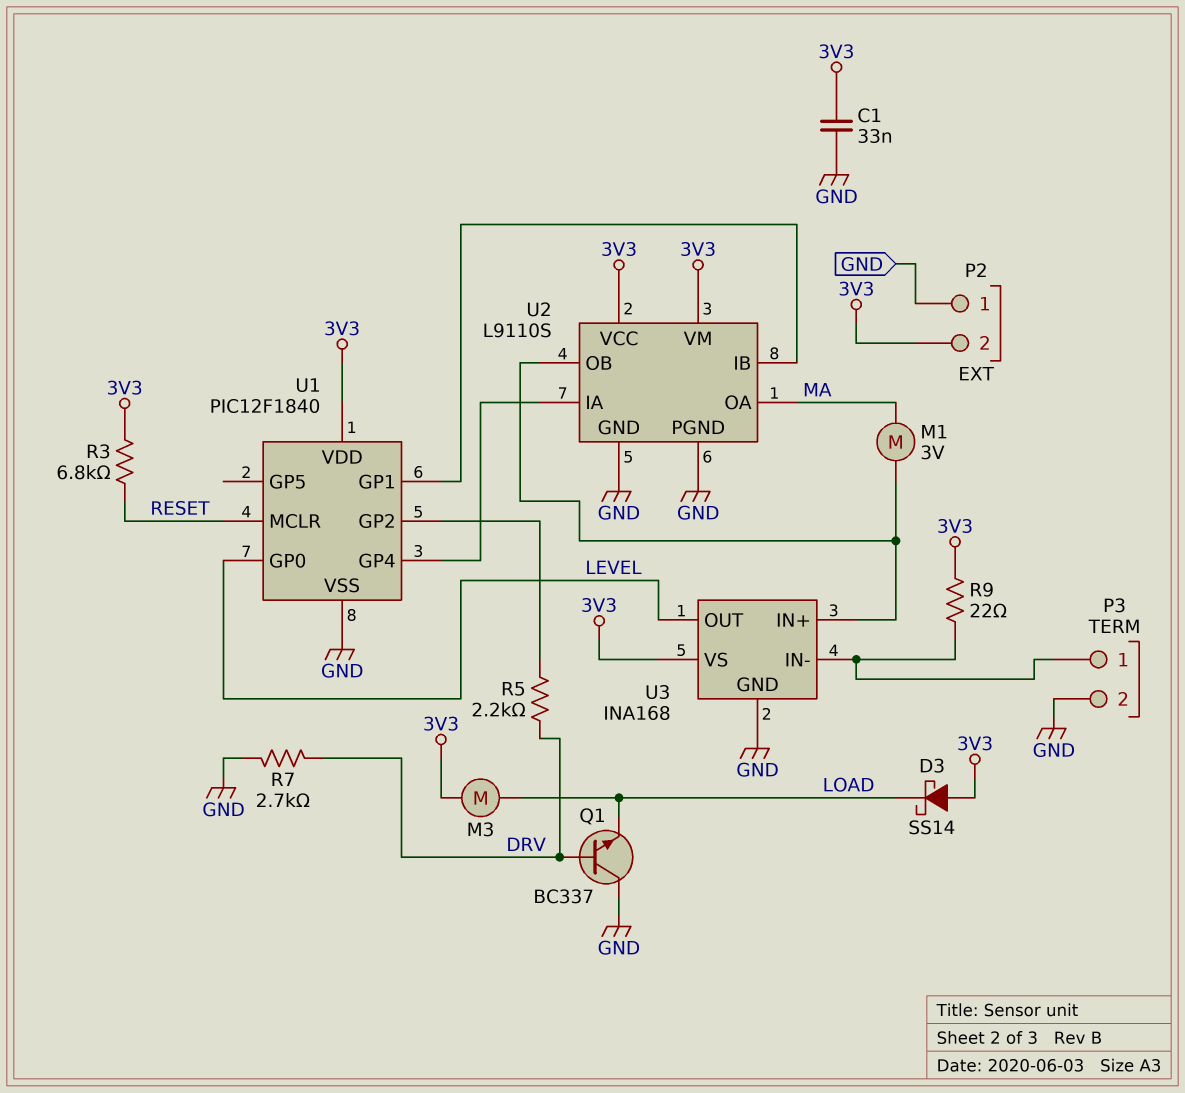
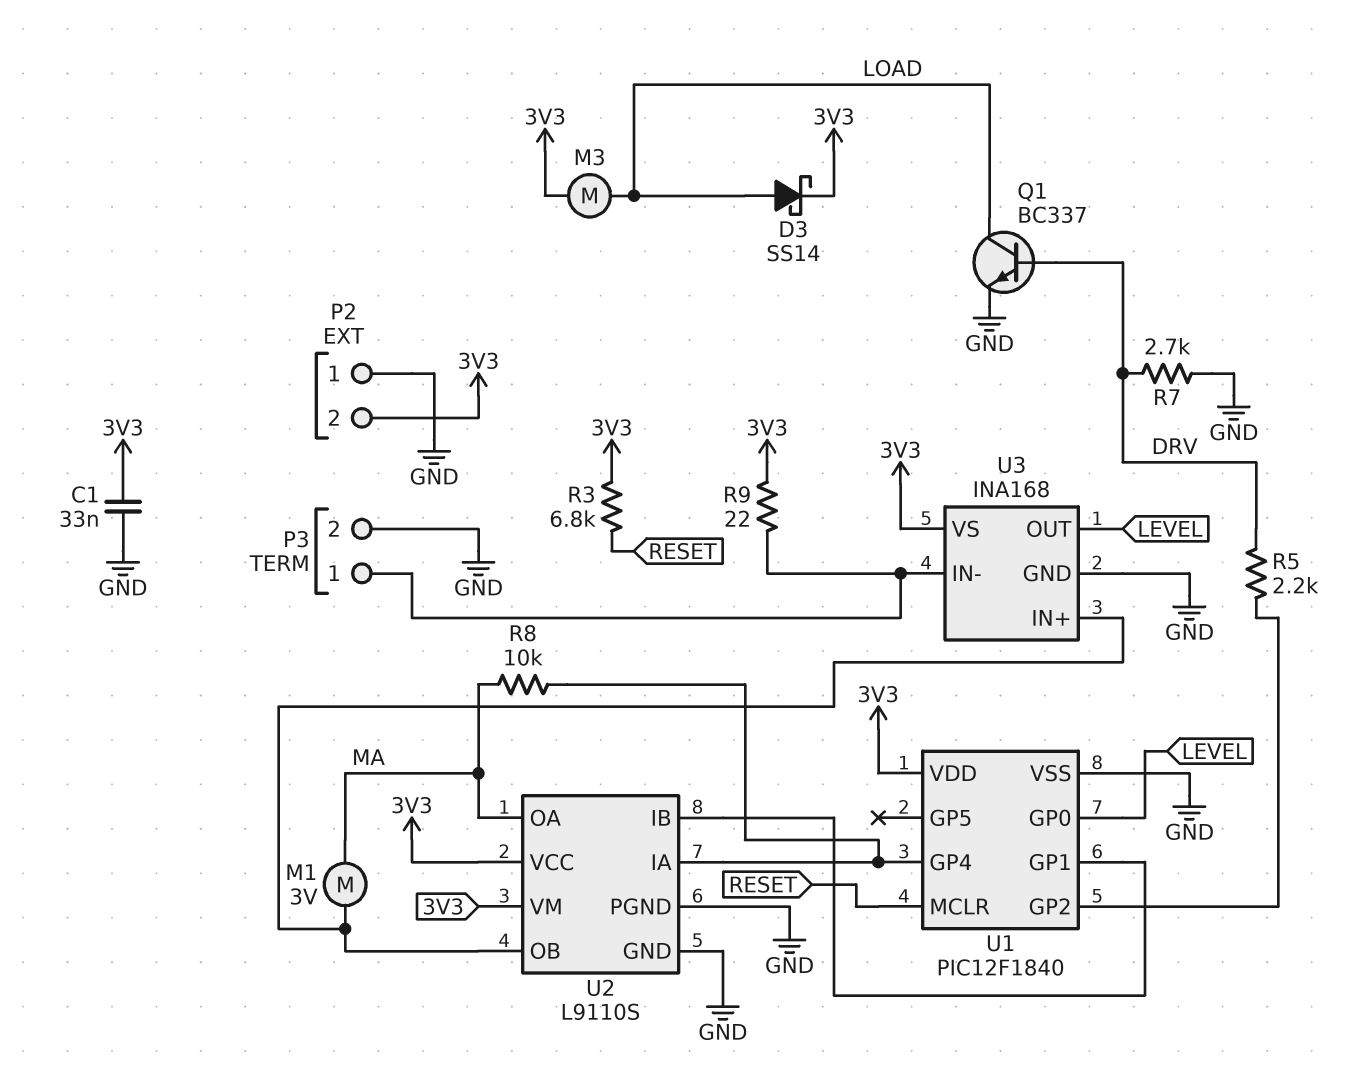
D3: schottky SS14 (A 3V3, K LOAD) -> schottky SS14 (A LOAD, K 3V3)
Q1: NPN BC337 (B DRV, C GND, E LOAD) -> NPN BC337 (B DRV, C LOAD, E GND)
R8: none -> 10k (MA, U1/GP4)

